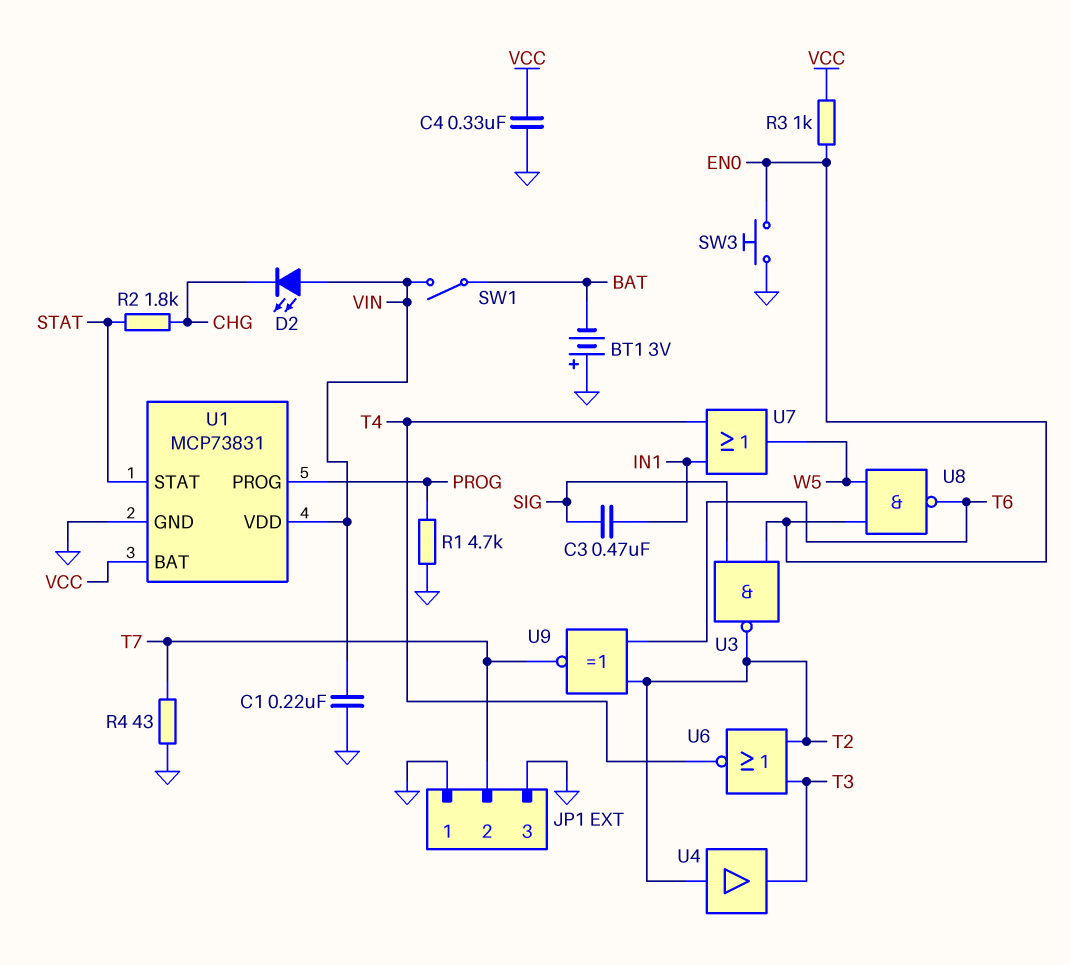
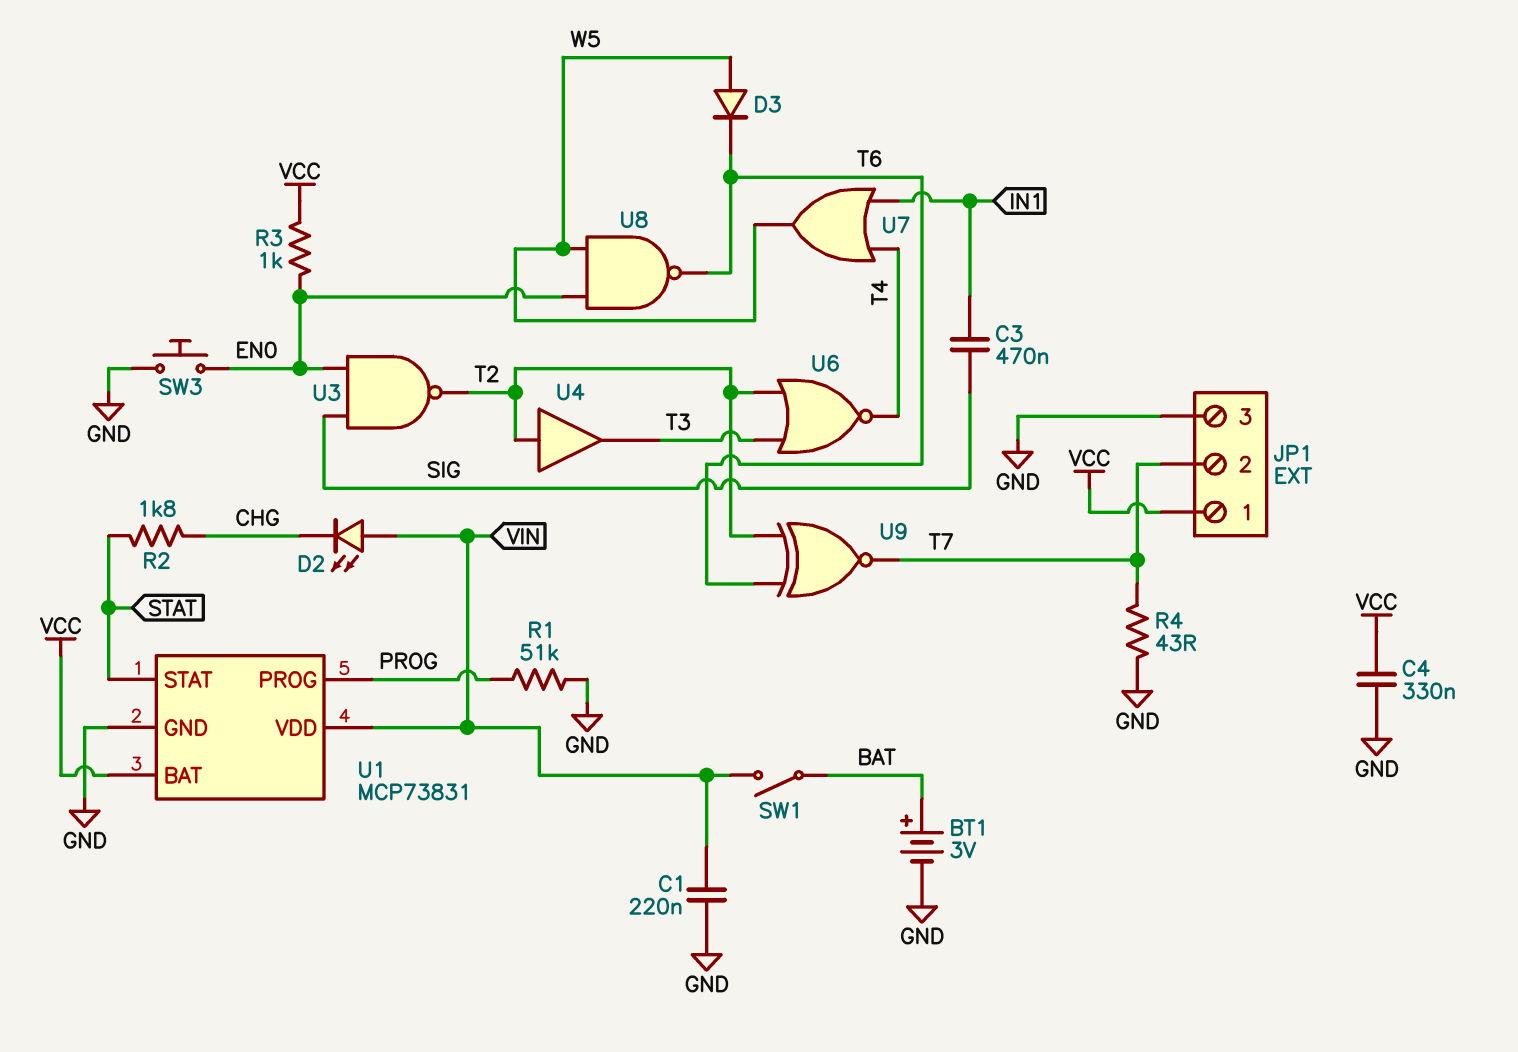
BT1: 3V (plus GND, minus BAT) -> 3V (plus BAT, minus GND)
D3: none -> diode (A W5, K T6)
JP1 pin 1: GND -> VCC
R1: 4.7k (GND, PROG) -> 51k (GND, PROG)

